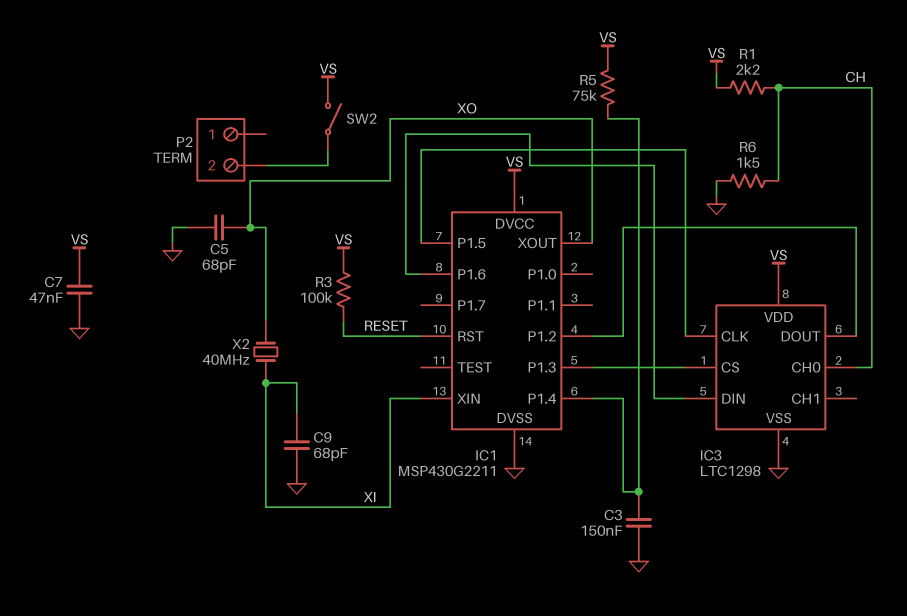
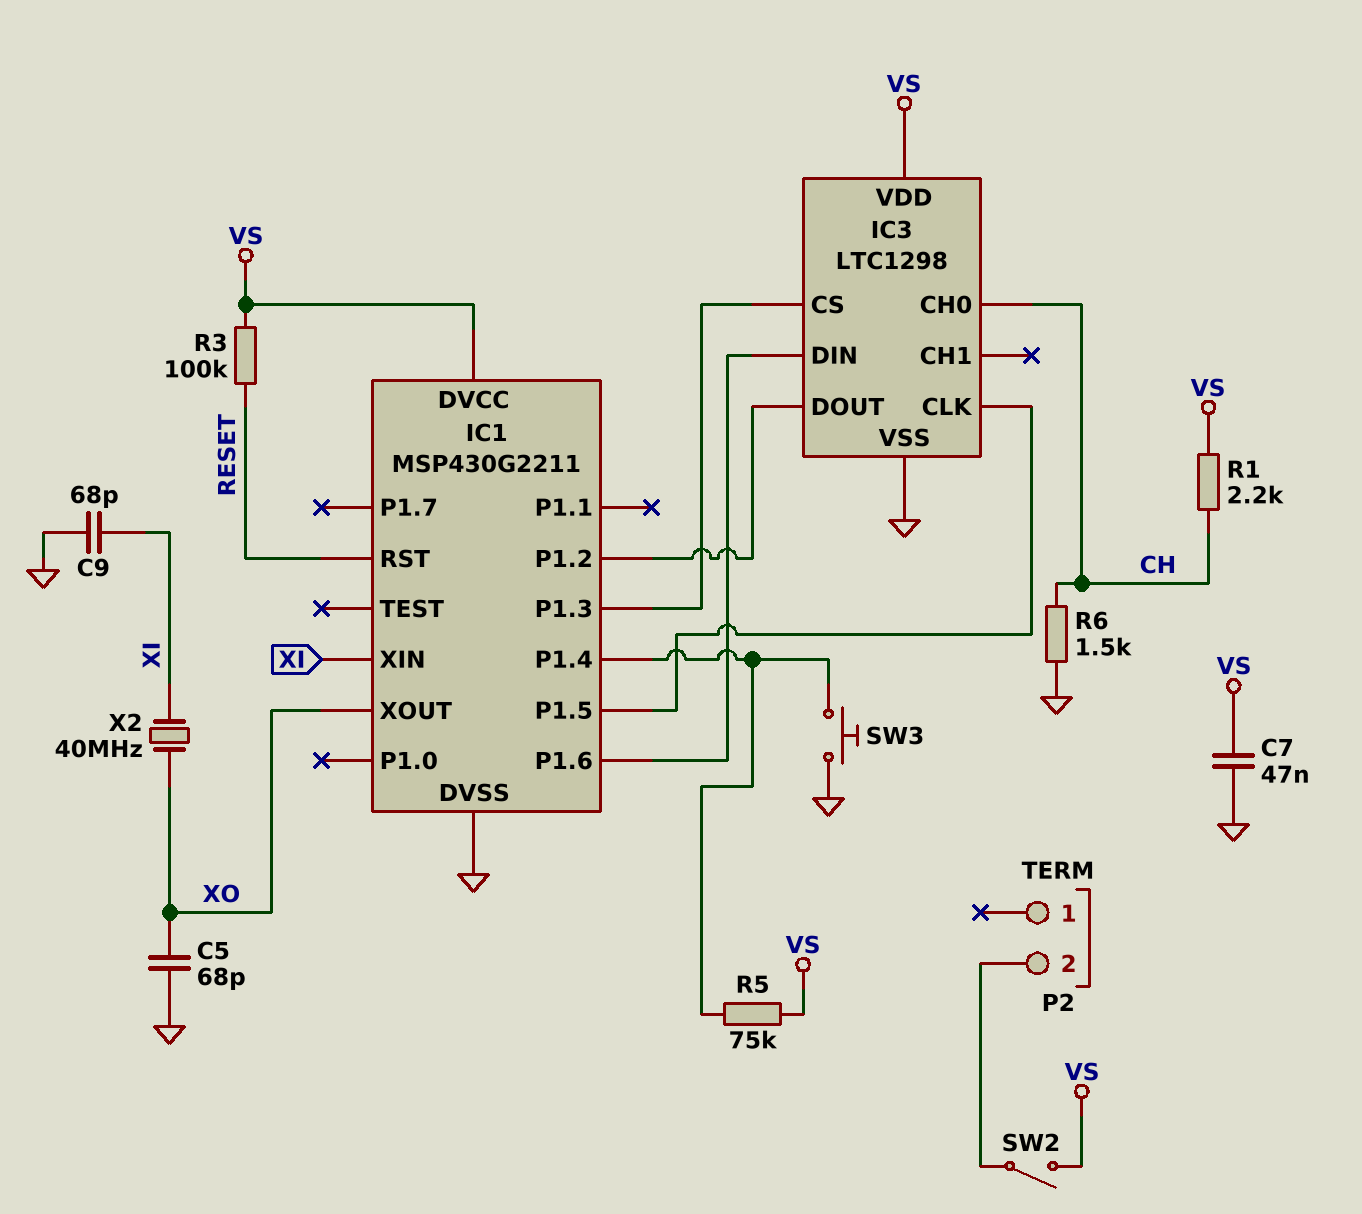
C3: 150nF (GND, IC1/P1.4) -> none
SW3: none -> button (GND, IC1/P1.4)

